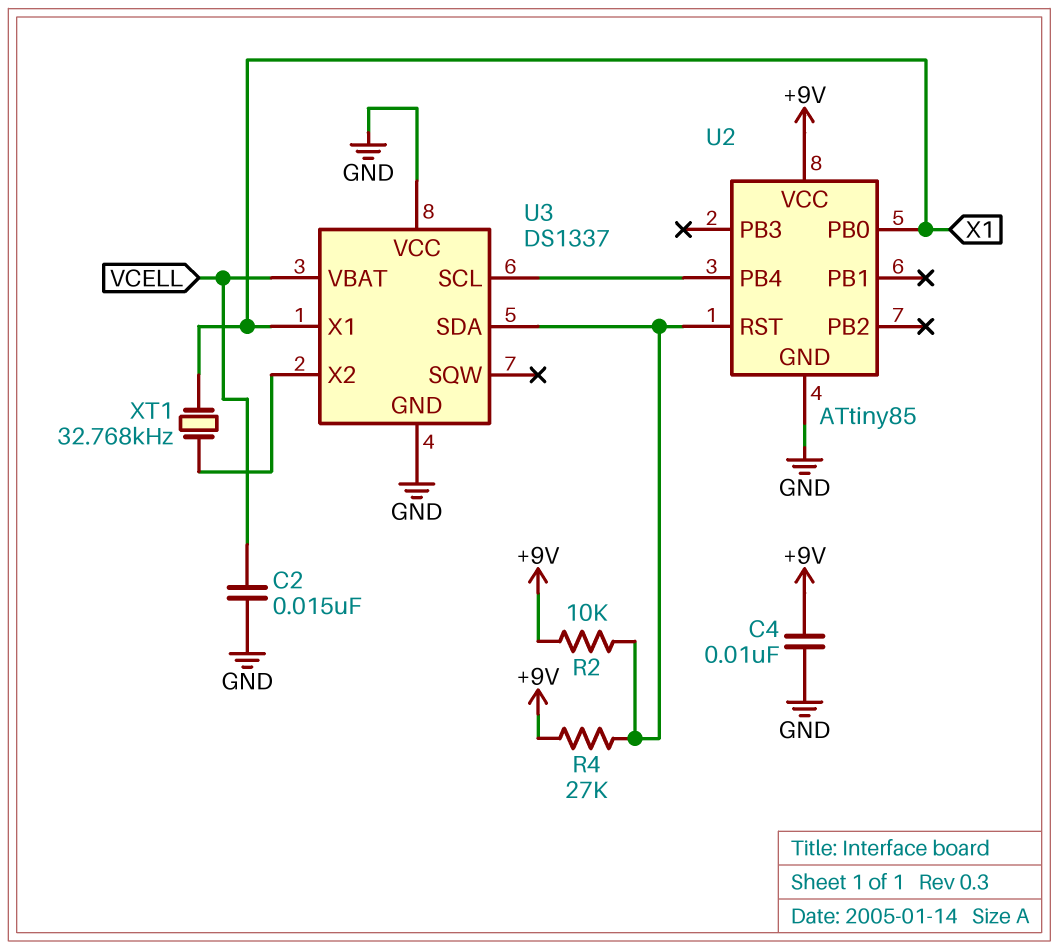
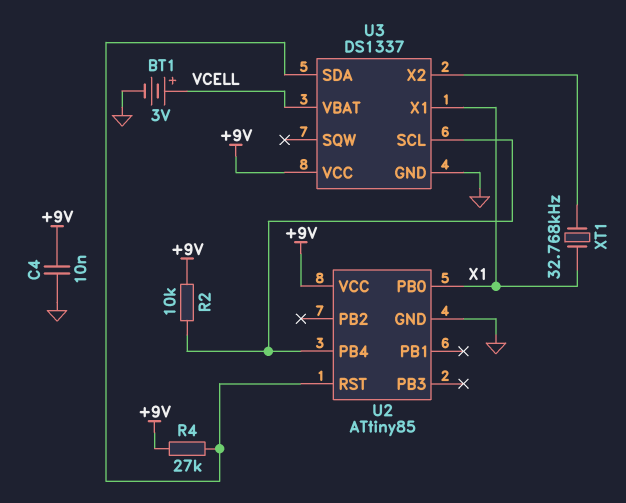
BT1: none -> 3V (plus VCELL, minus GND)
C2: 15nF (GND, VCELL) -> none
R2: 10k (+9V, U2/RST) -> 10k (+9V, U2/PB4)
U3 pin VCC: GND -> +9V

